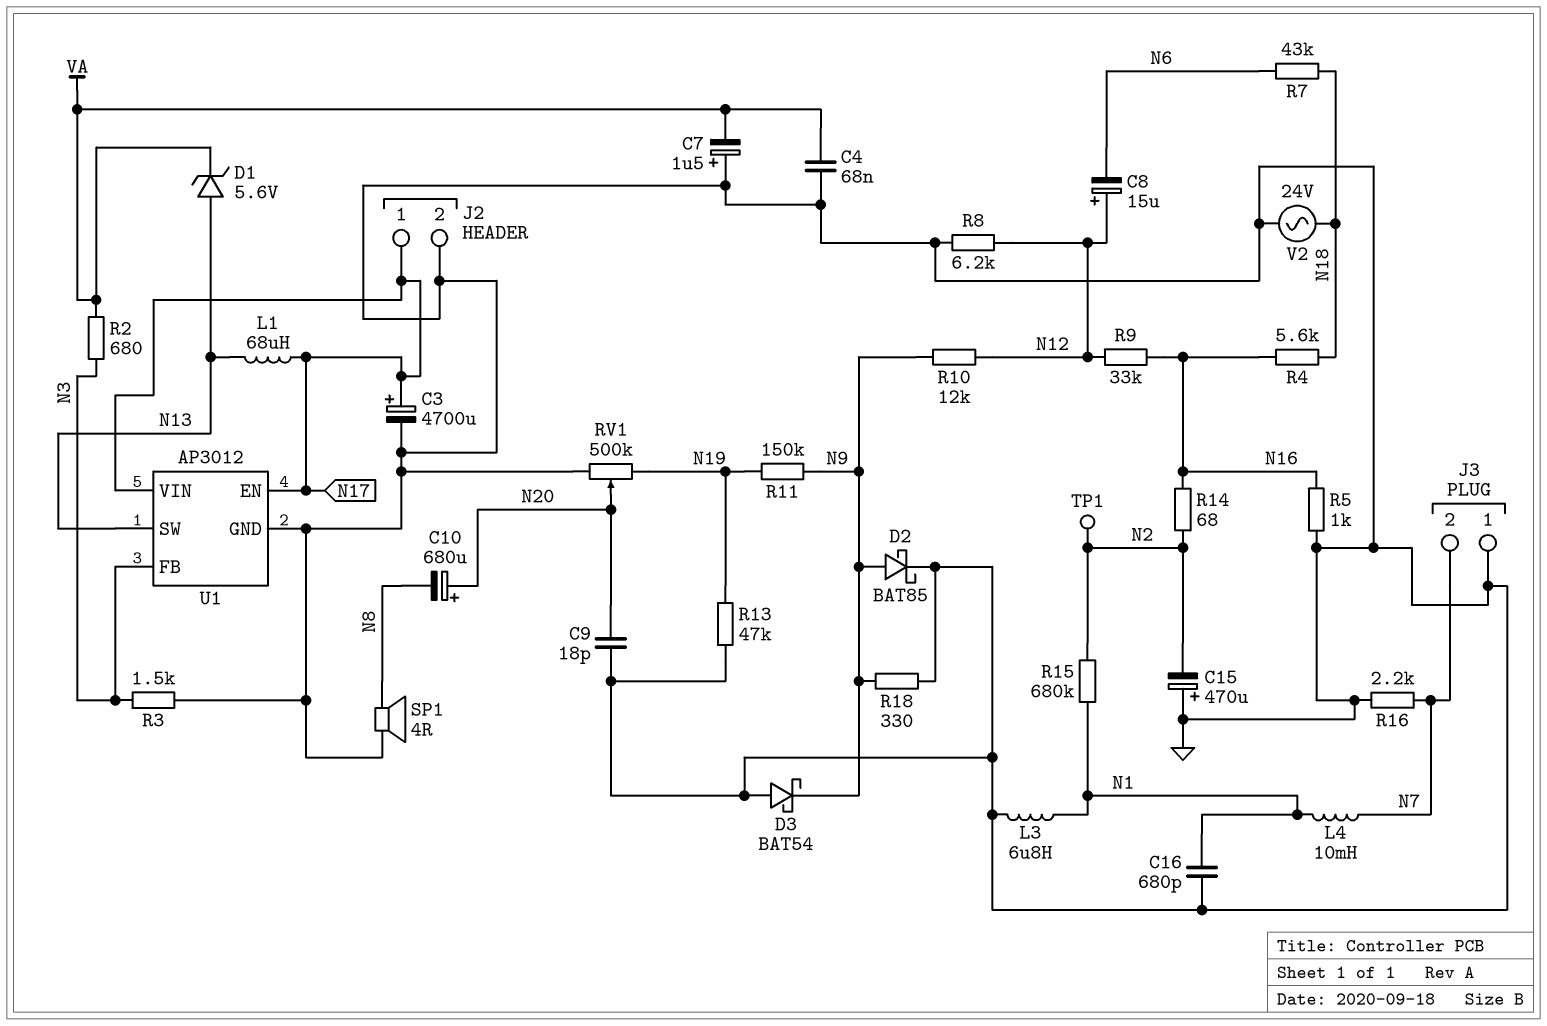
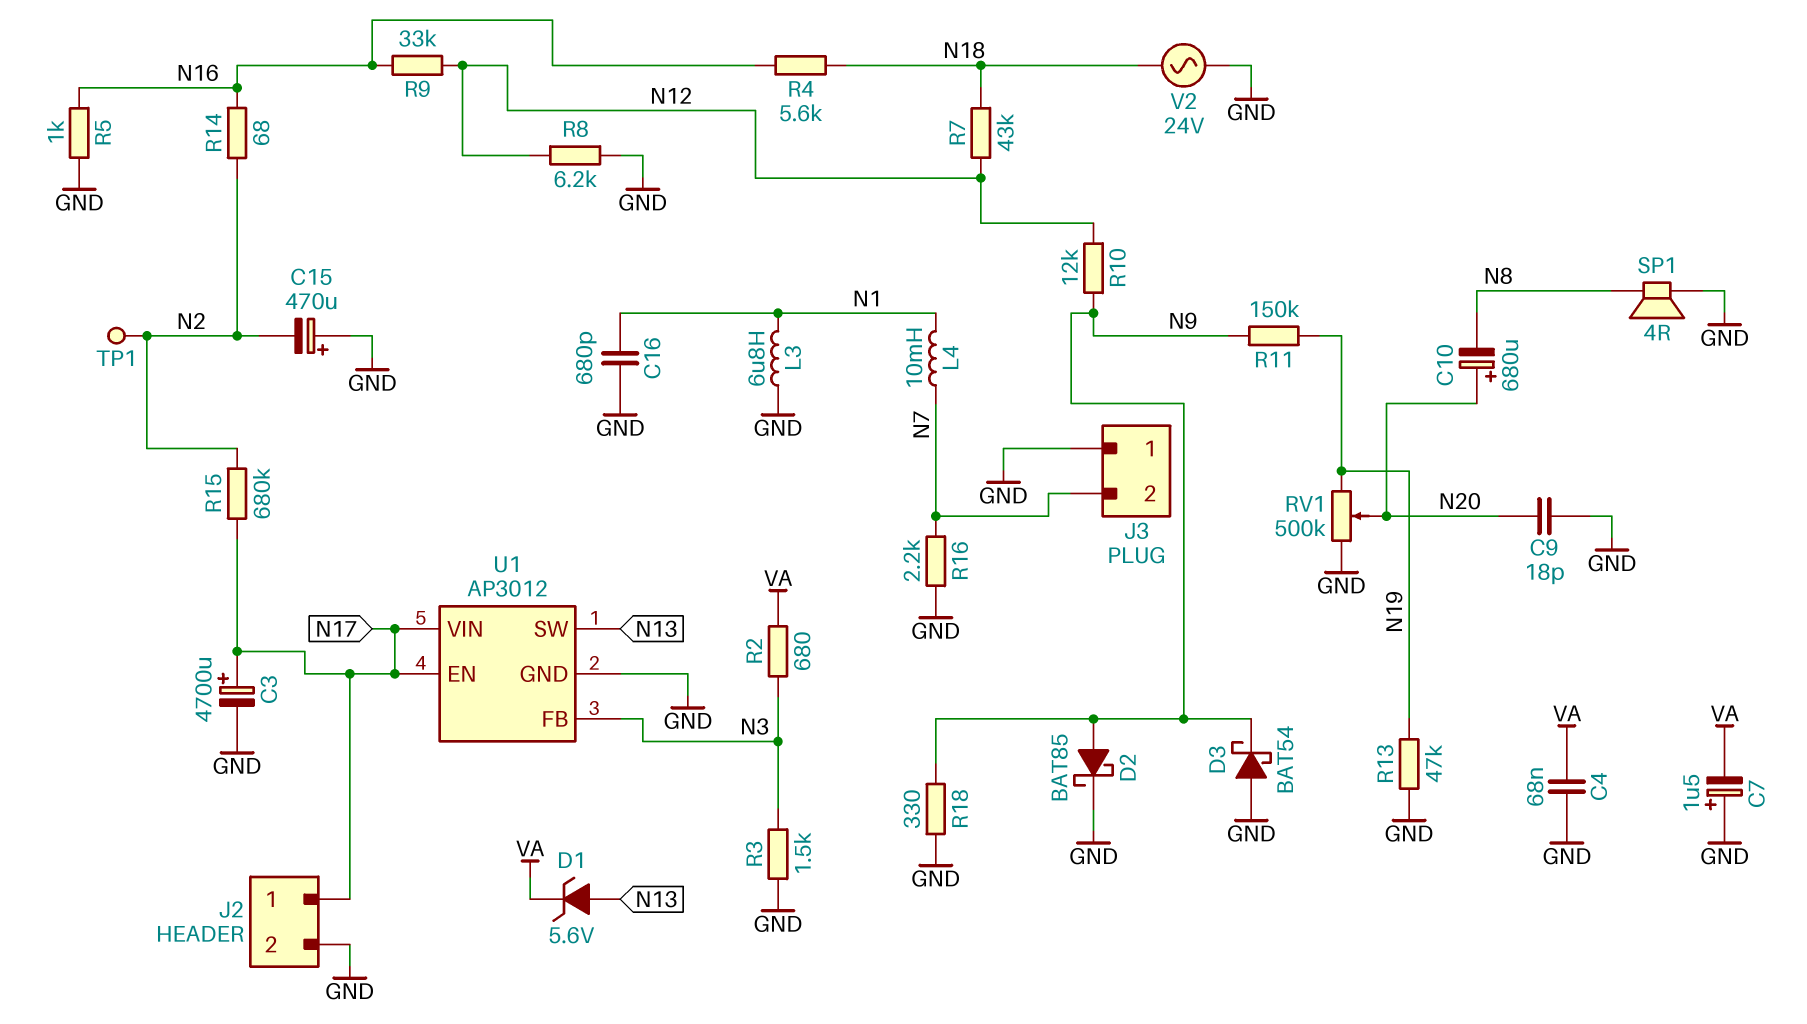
C8: 15uF (plus N12, minus N6) -> none
L1: 68uH (N13, N17) -> none
R7: 43k (N6, N18) -> 43k (N12, N18)
R15: 680k (N1, N2) -> 680k (N2, N17)

